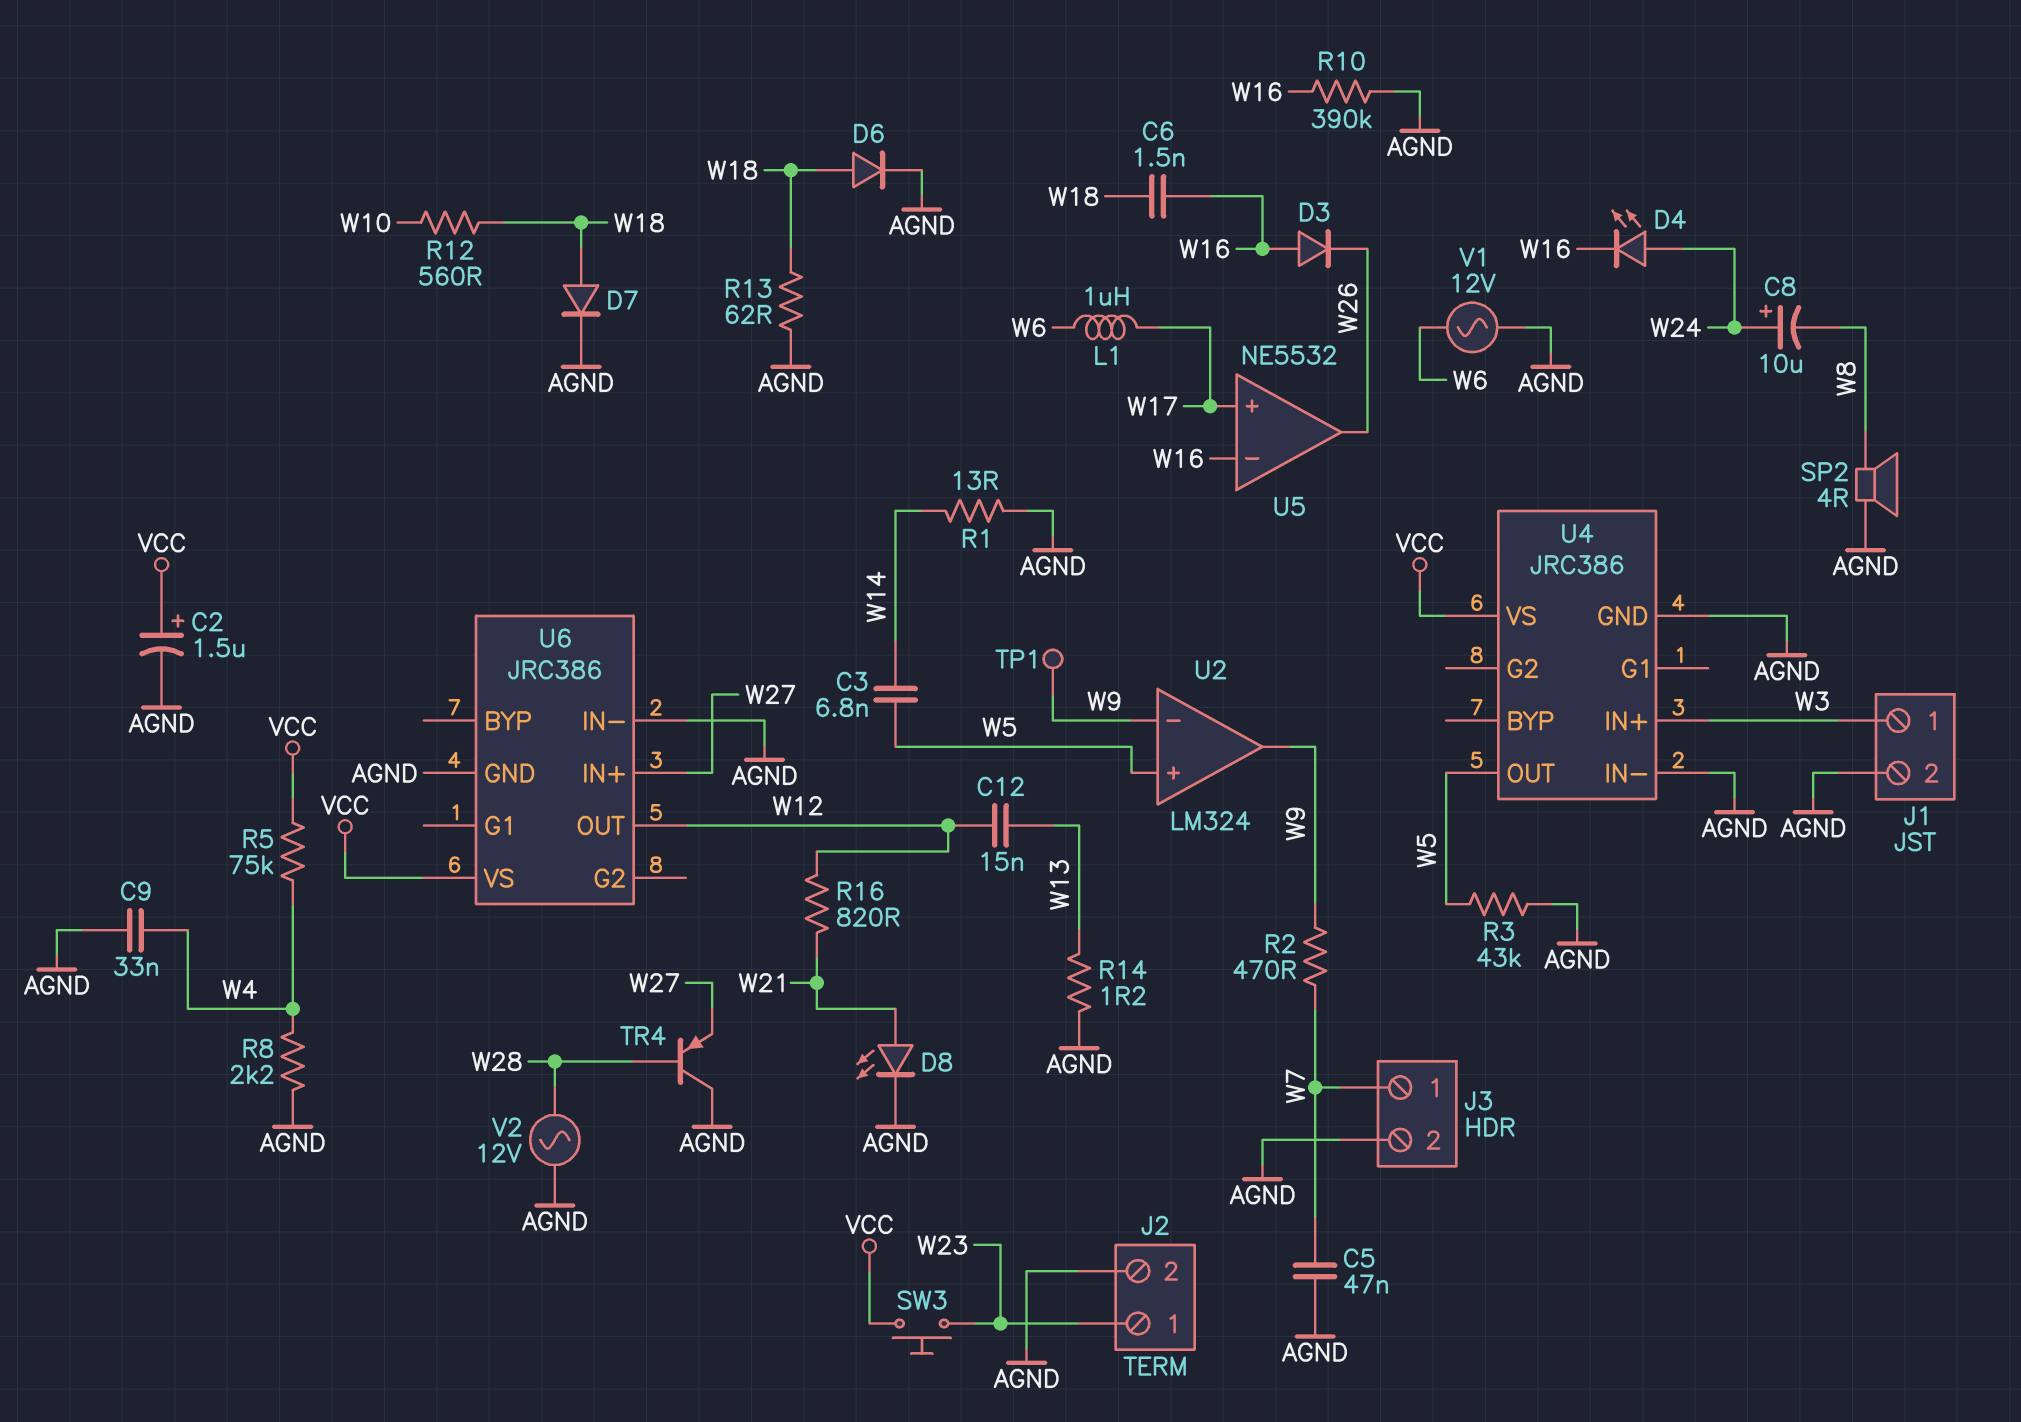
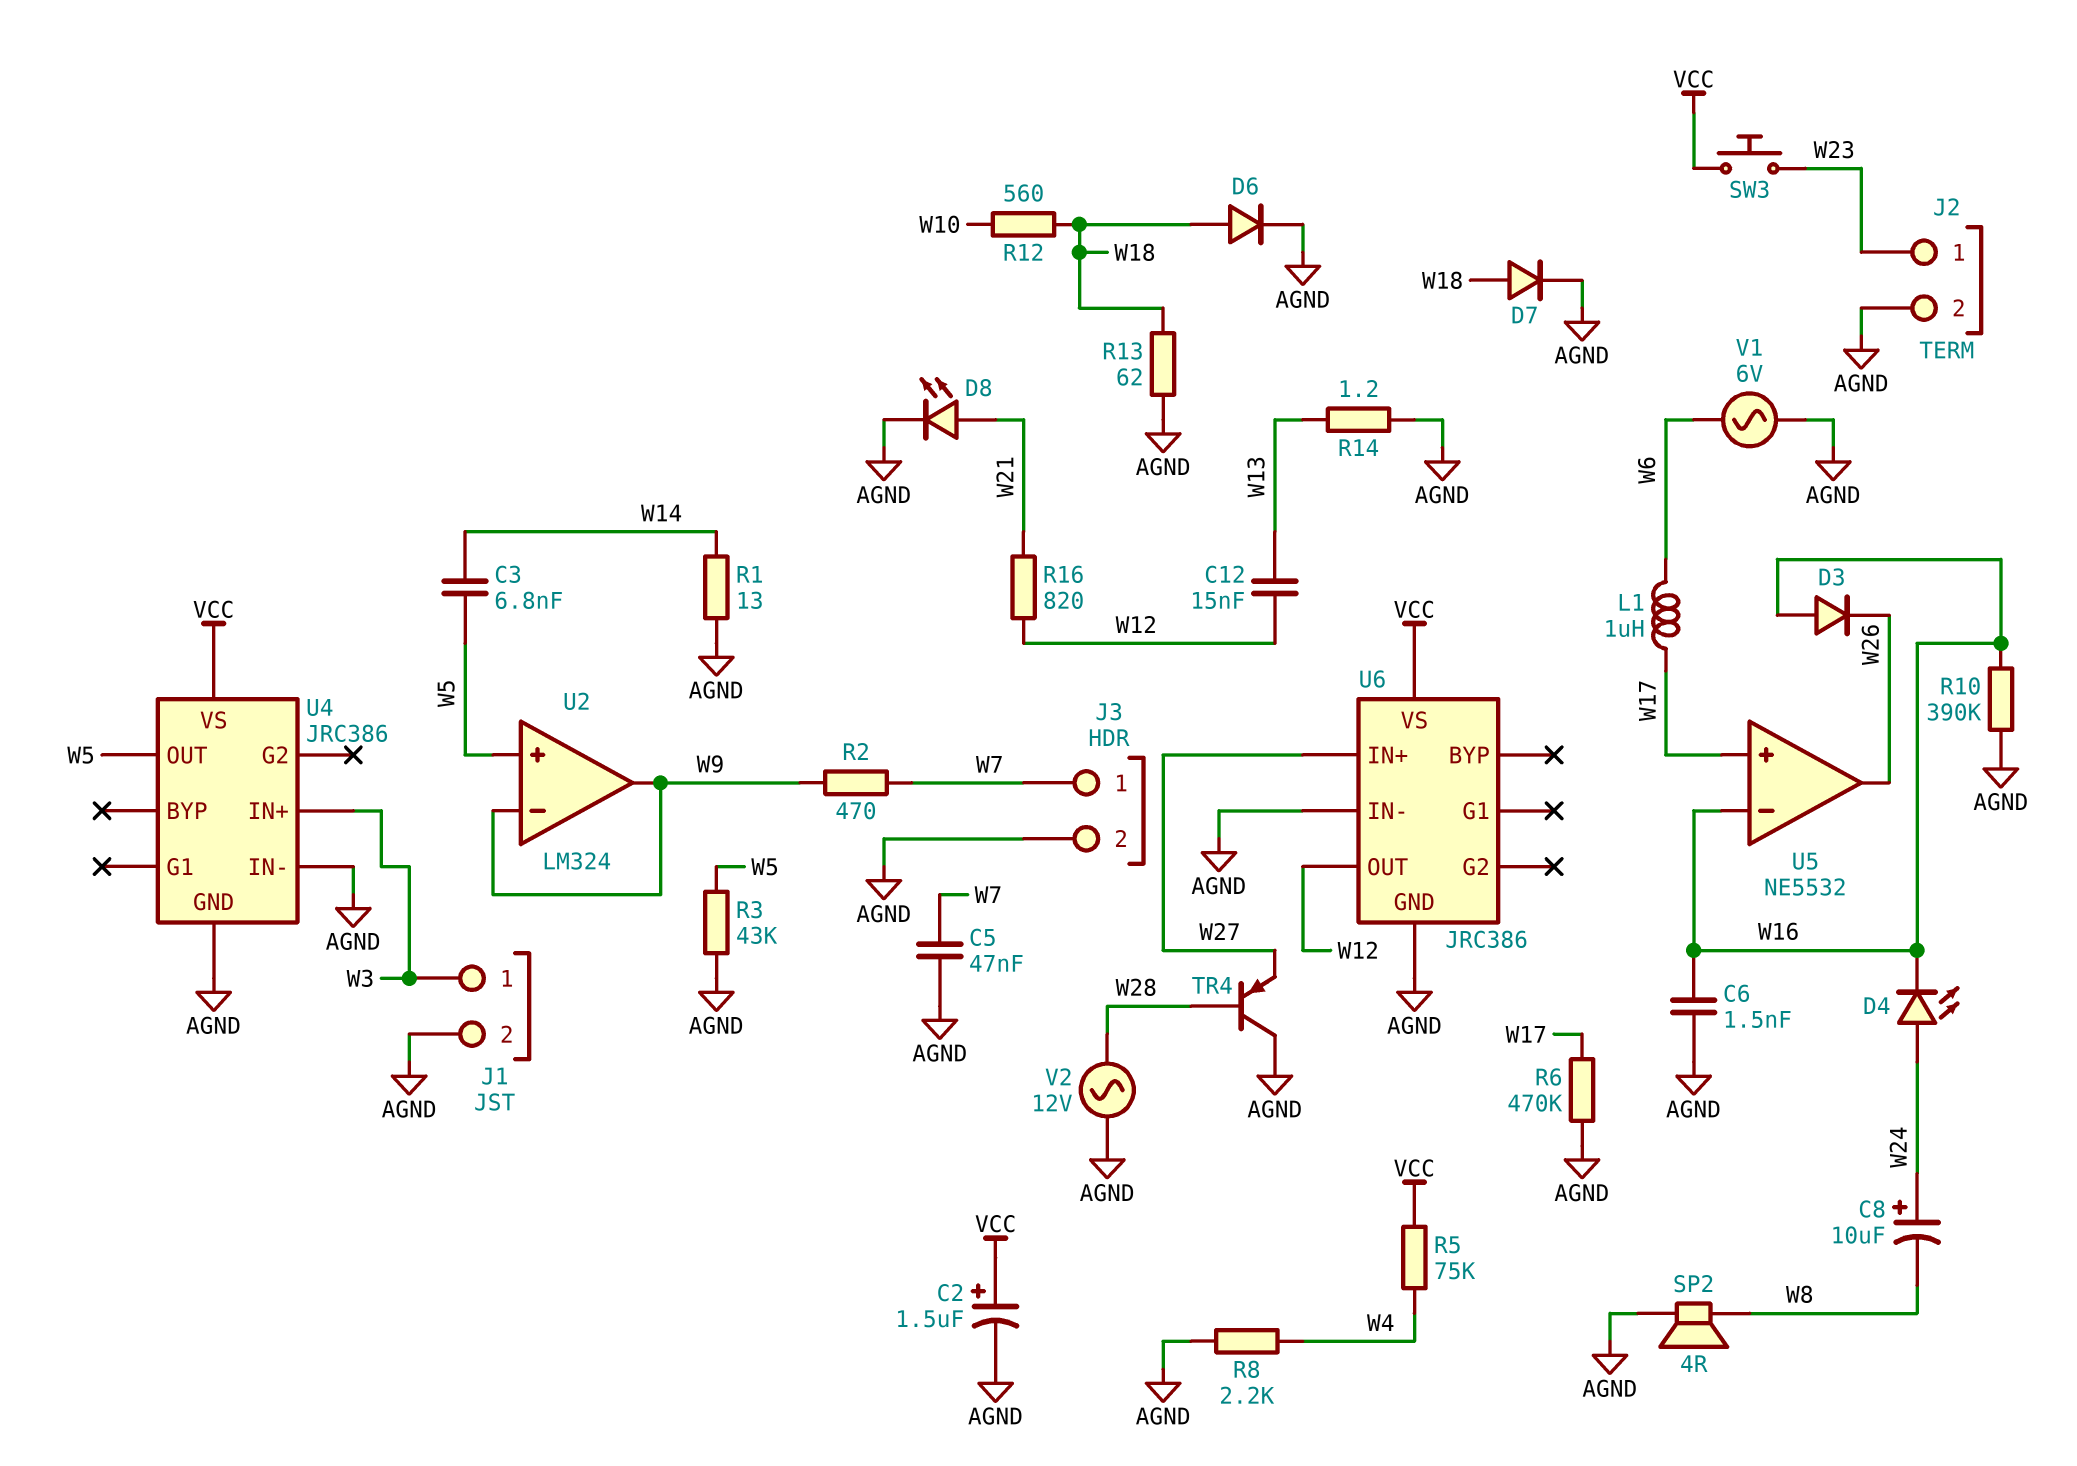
C6: 1.5nF (W16, W18) -> 1.5nF (AGND, W16)
C9: 33nF (AGND, W4) -> none
R6: none -> 470k (AGND, W17)
TP1: test point (W9) -> none
V1: AC 12V (AGND, W6) -> AC 6V (AGND, W6)

